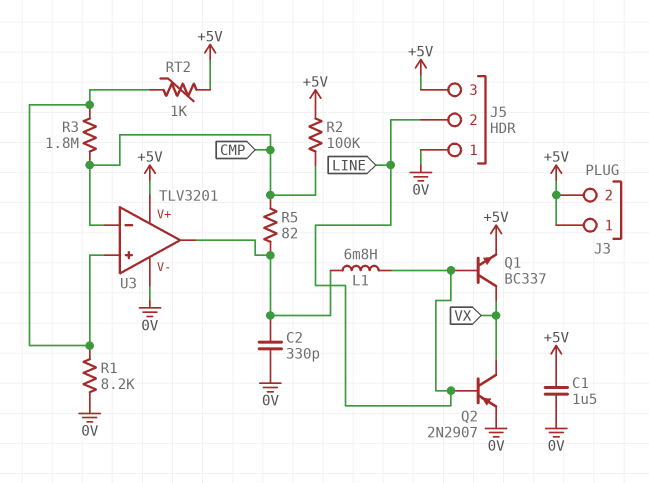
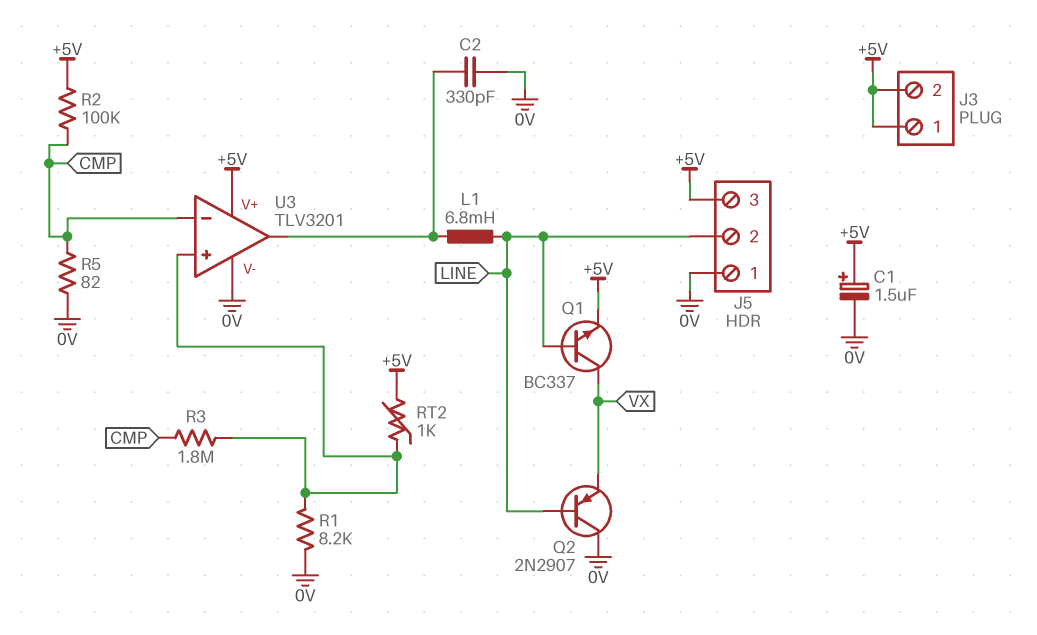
C1: 1.5uF (+5V, 0V) -> 1.5uF (plus +5V, minus 0V)
Q2: PNP 2N2907 (B LINE, C VX, E 0V) -> PNP 2N2907 (B LINE, C 0V, E VX)
R5: 82 (CMP, U3/out) -> 82 (0V, CMP)

